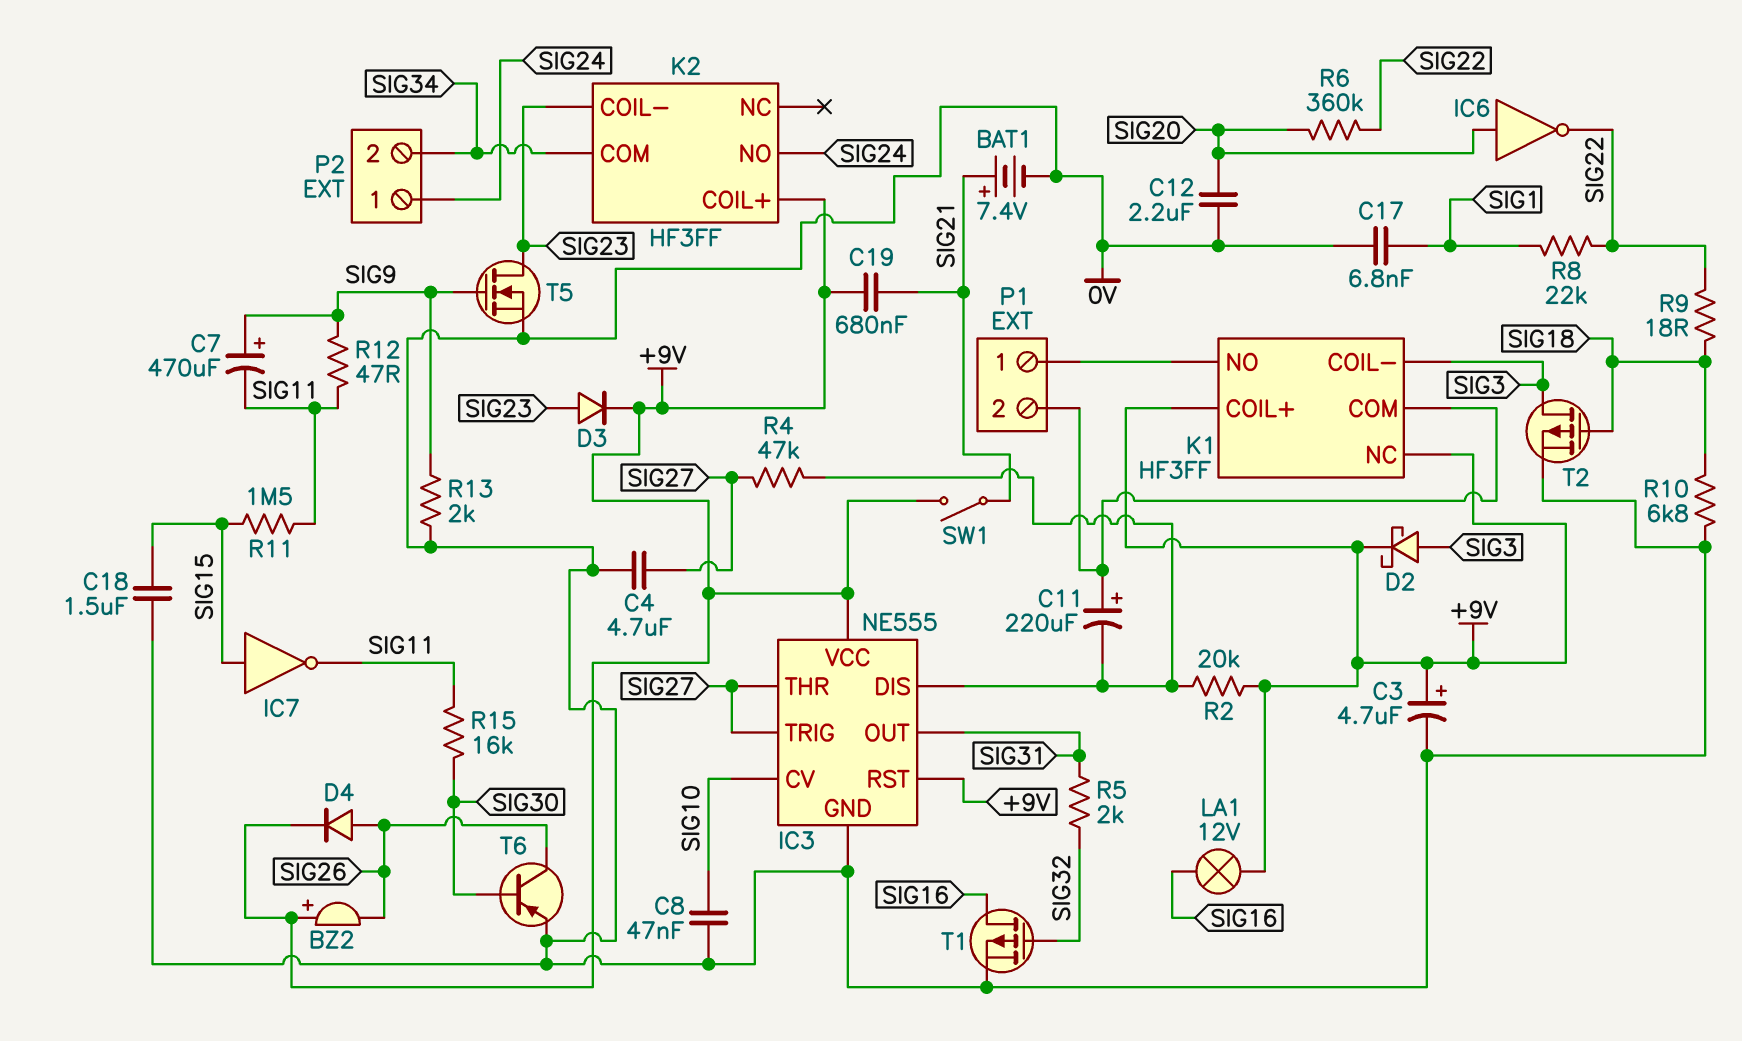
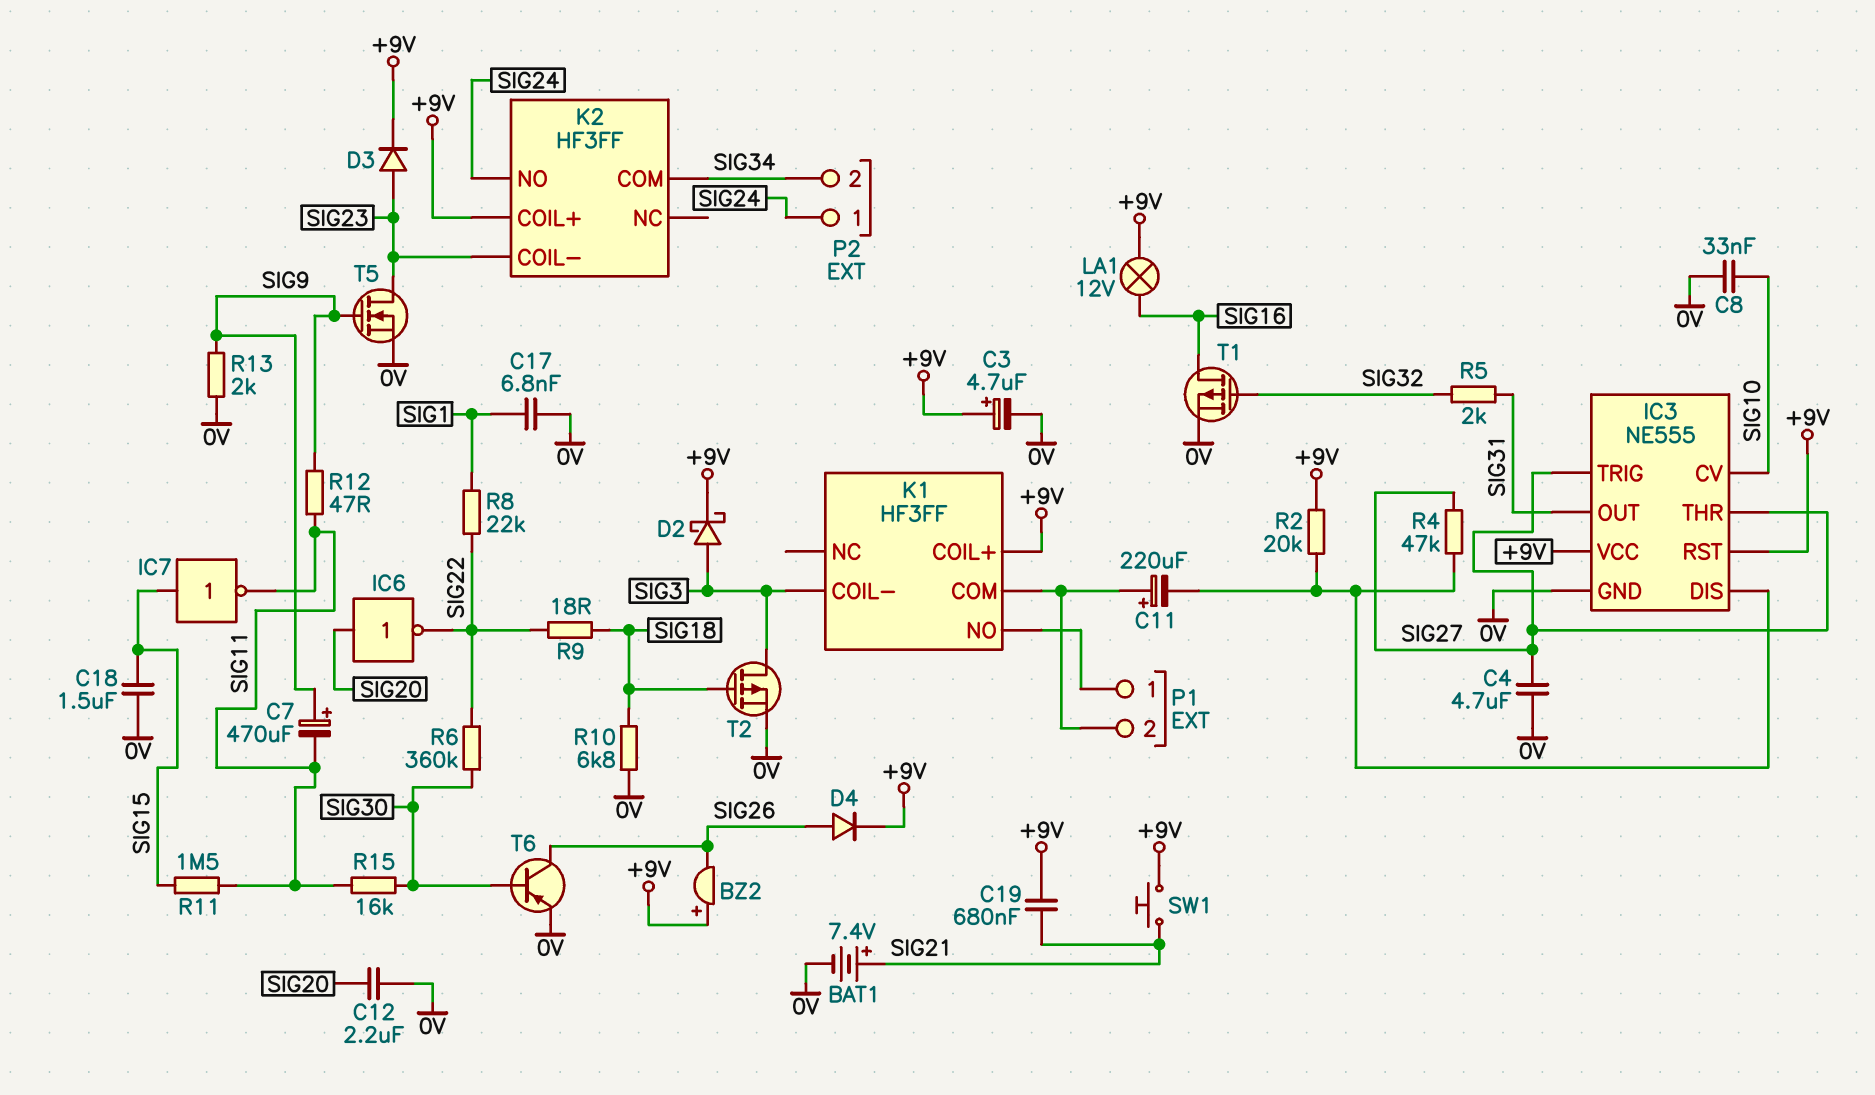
C8: 47nF (0V, SIG10) -> 33nF (0V, SIG10)
K1 pin NC: +9V -> none
R6: 360k (SIG20, SIG22) -> 360k (SIG22, SIG30)
SW1: switch (+9V, SIG21) -> button (+9V, SIG21)

